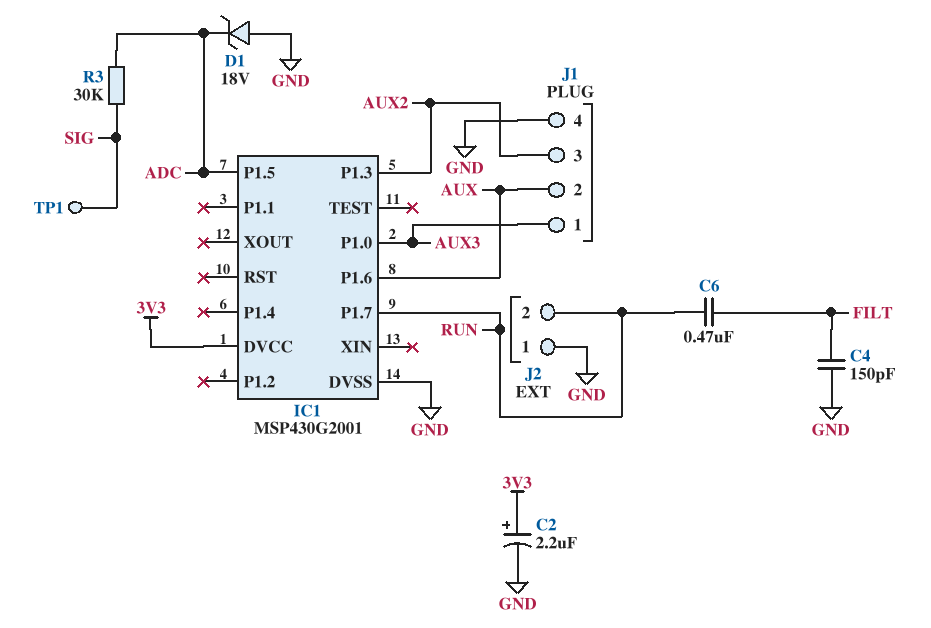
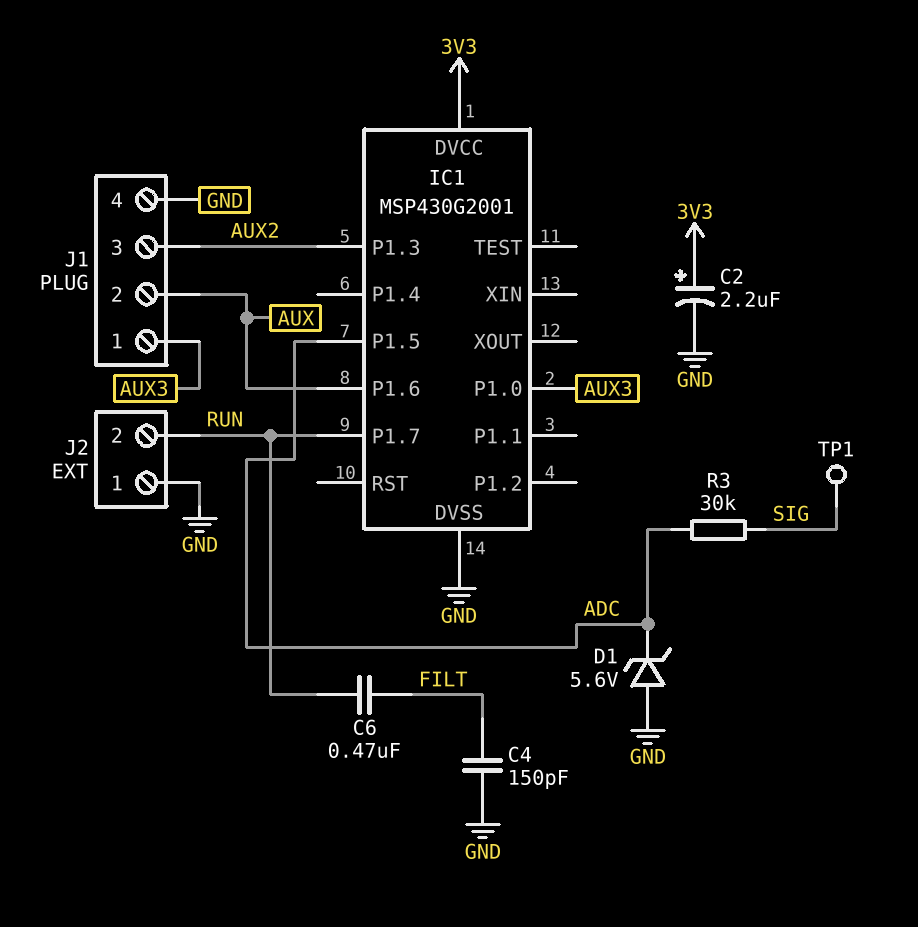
D1: zener 18V (A GND, K ADC) -> zener 5.6V (A GND, K ADC)

